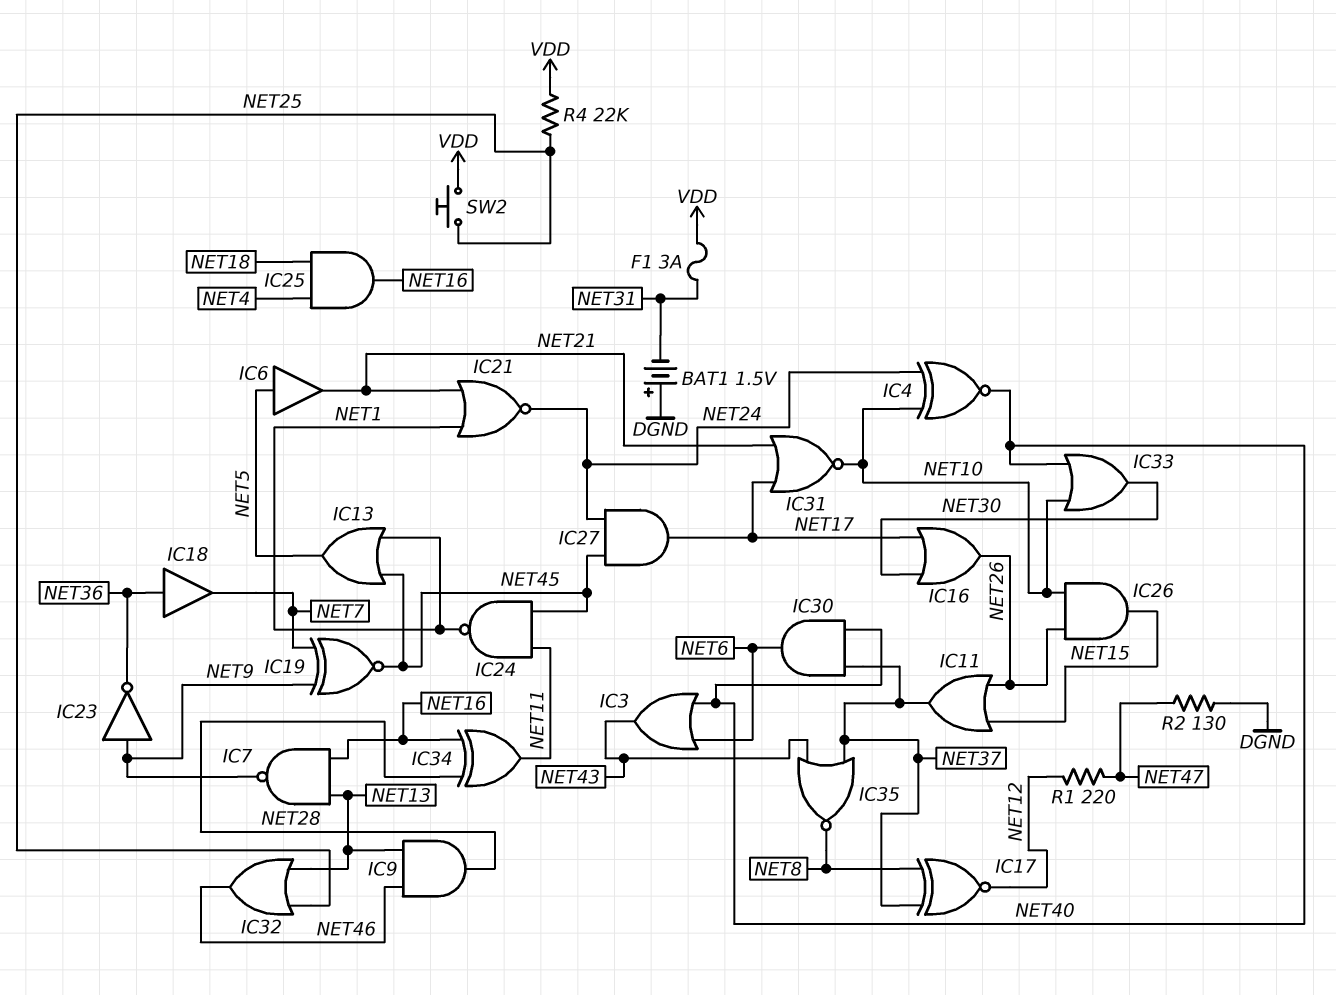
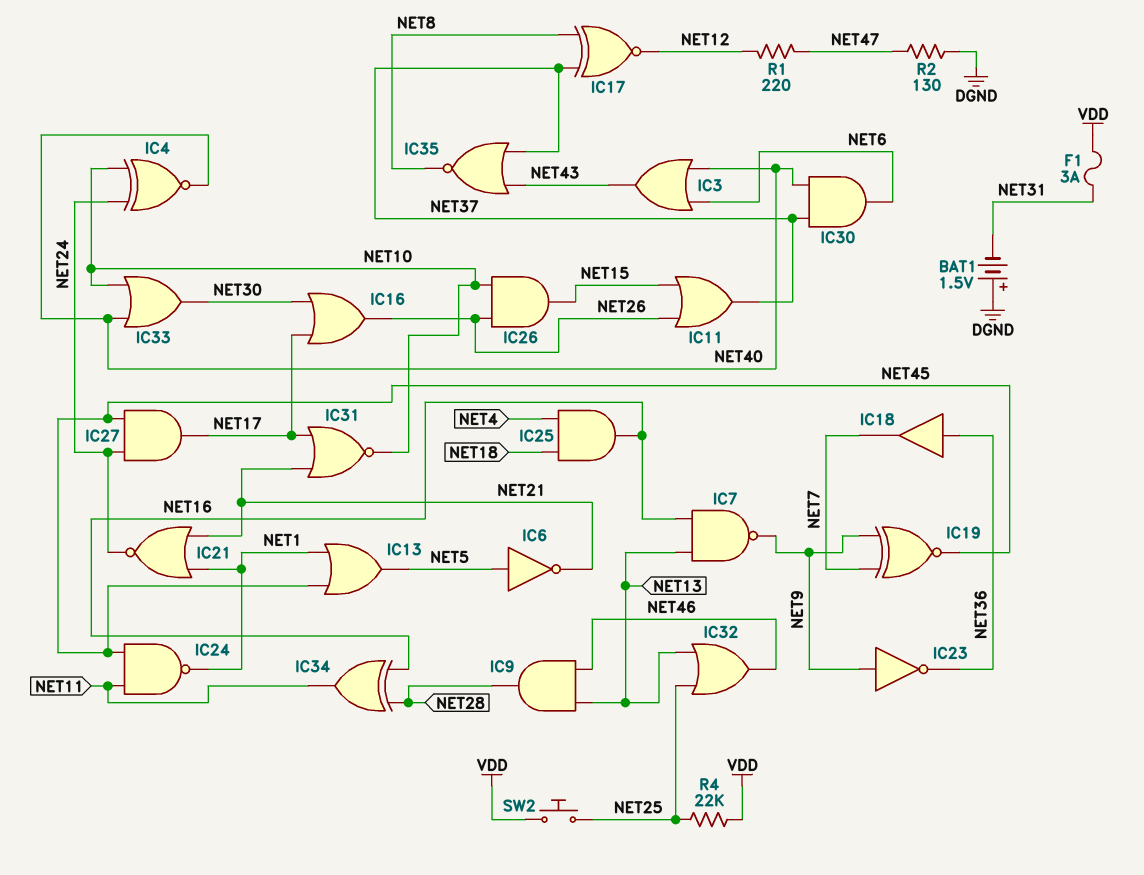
IC6: buffer (in NET5, out NET21) -> NOT (in NET5, out NET21)

